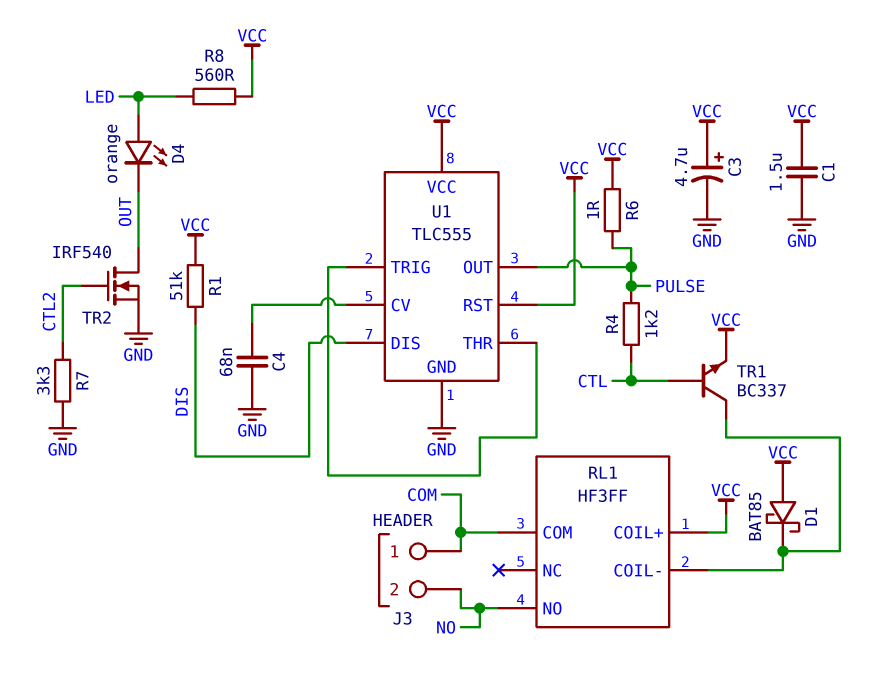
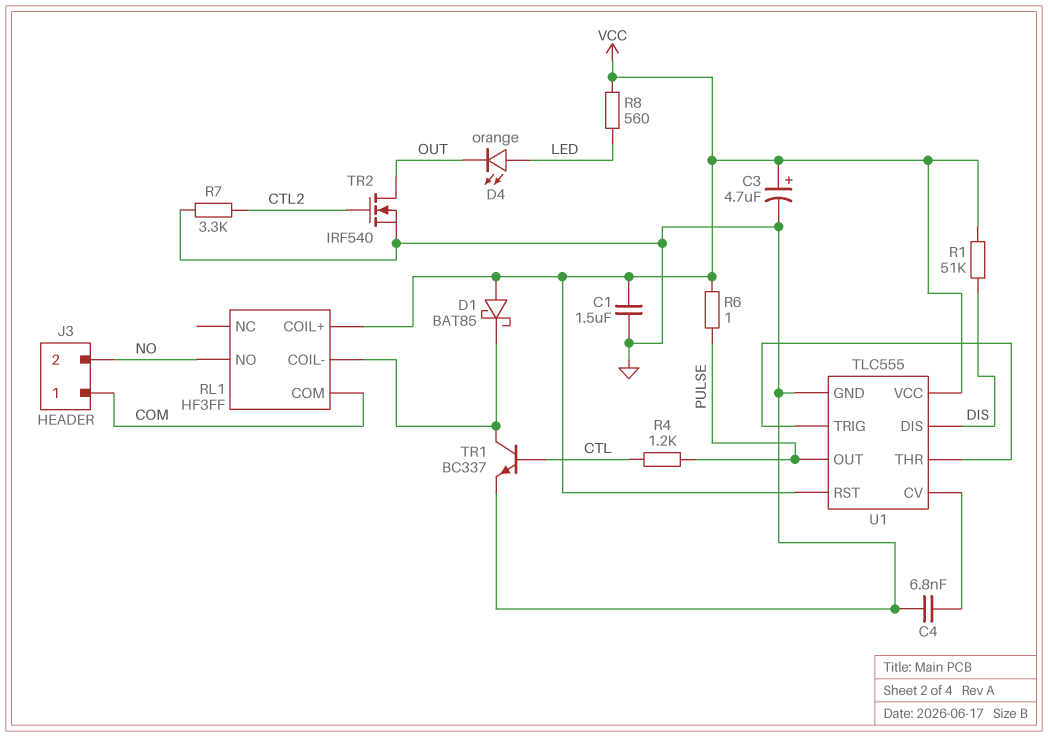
C4: 68nF (GND, U1/CV) -> 6.8nF (GND, U1/CV)
TR1: NPN BC337 (B CTL, C RL1/COIL-, E VCC) -> NPN BC337 (B CTL, C RL1/COIL-, E GND)

